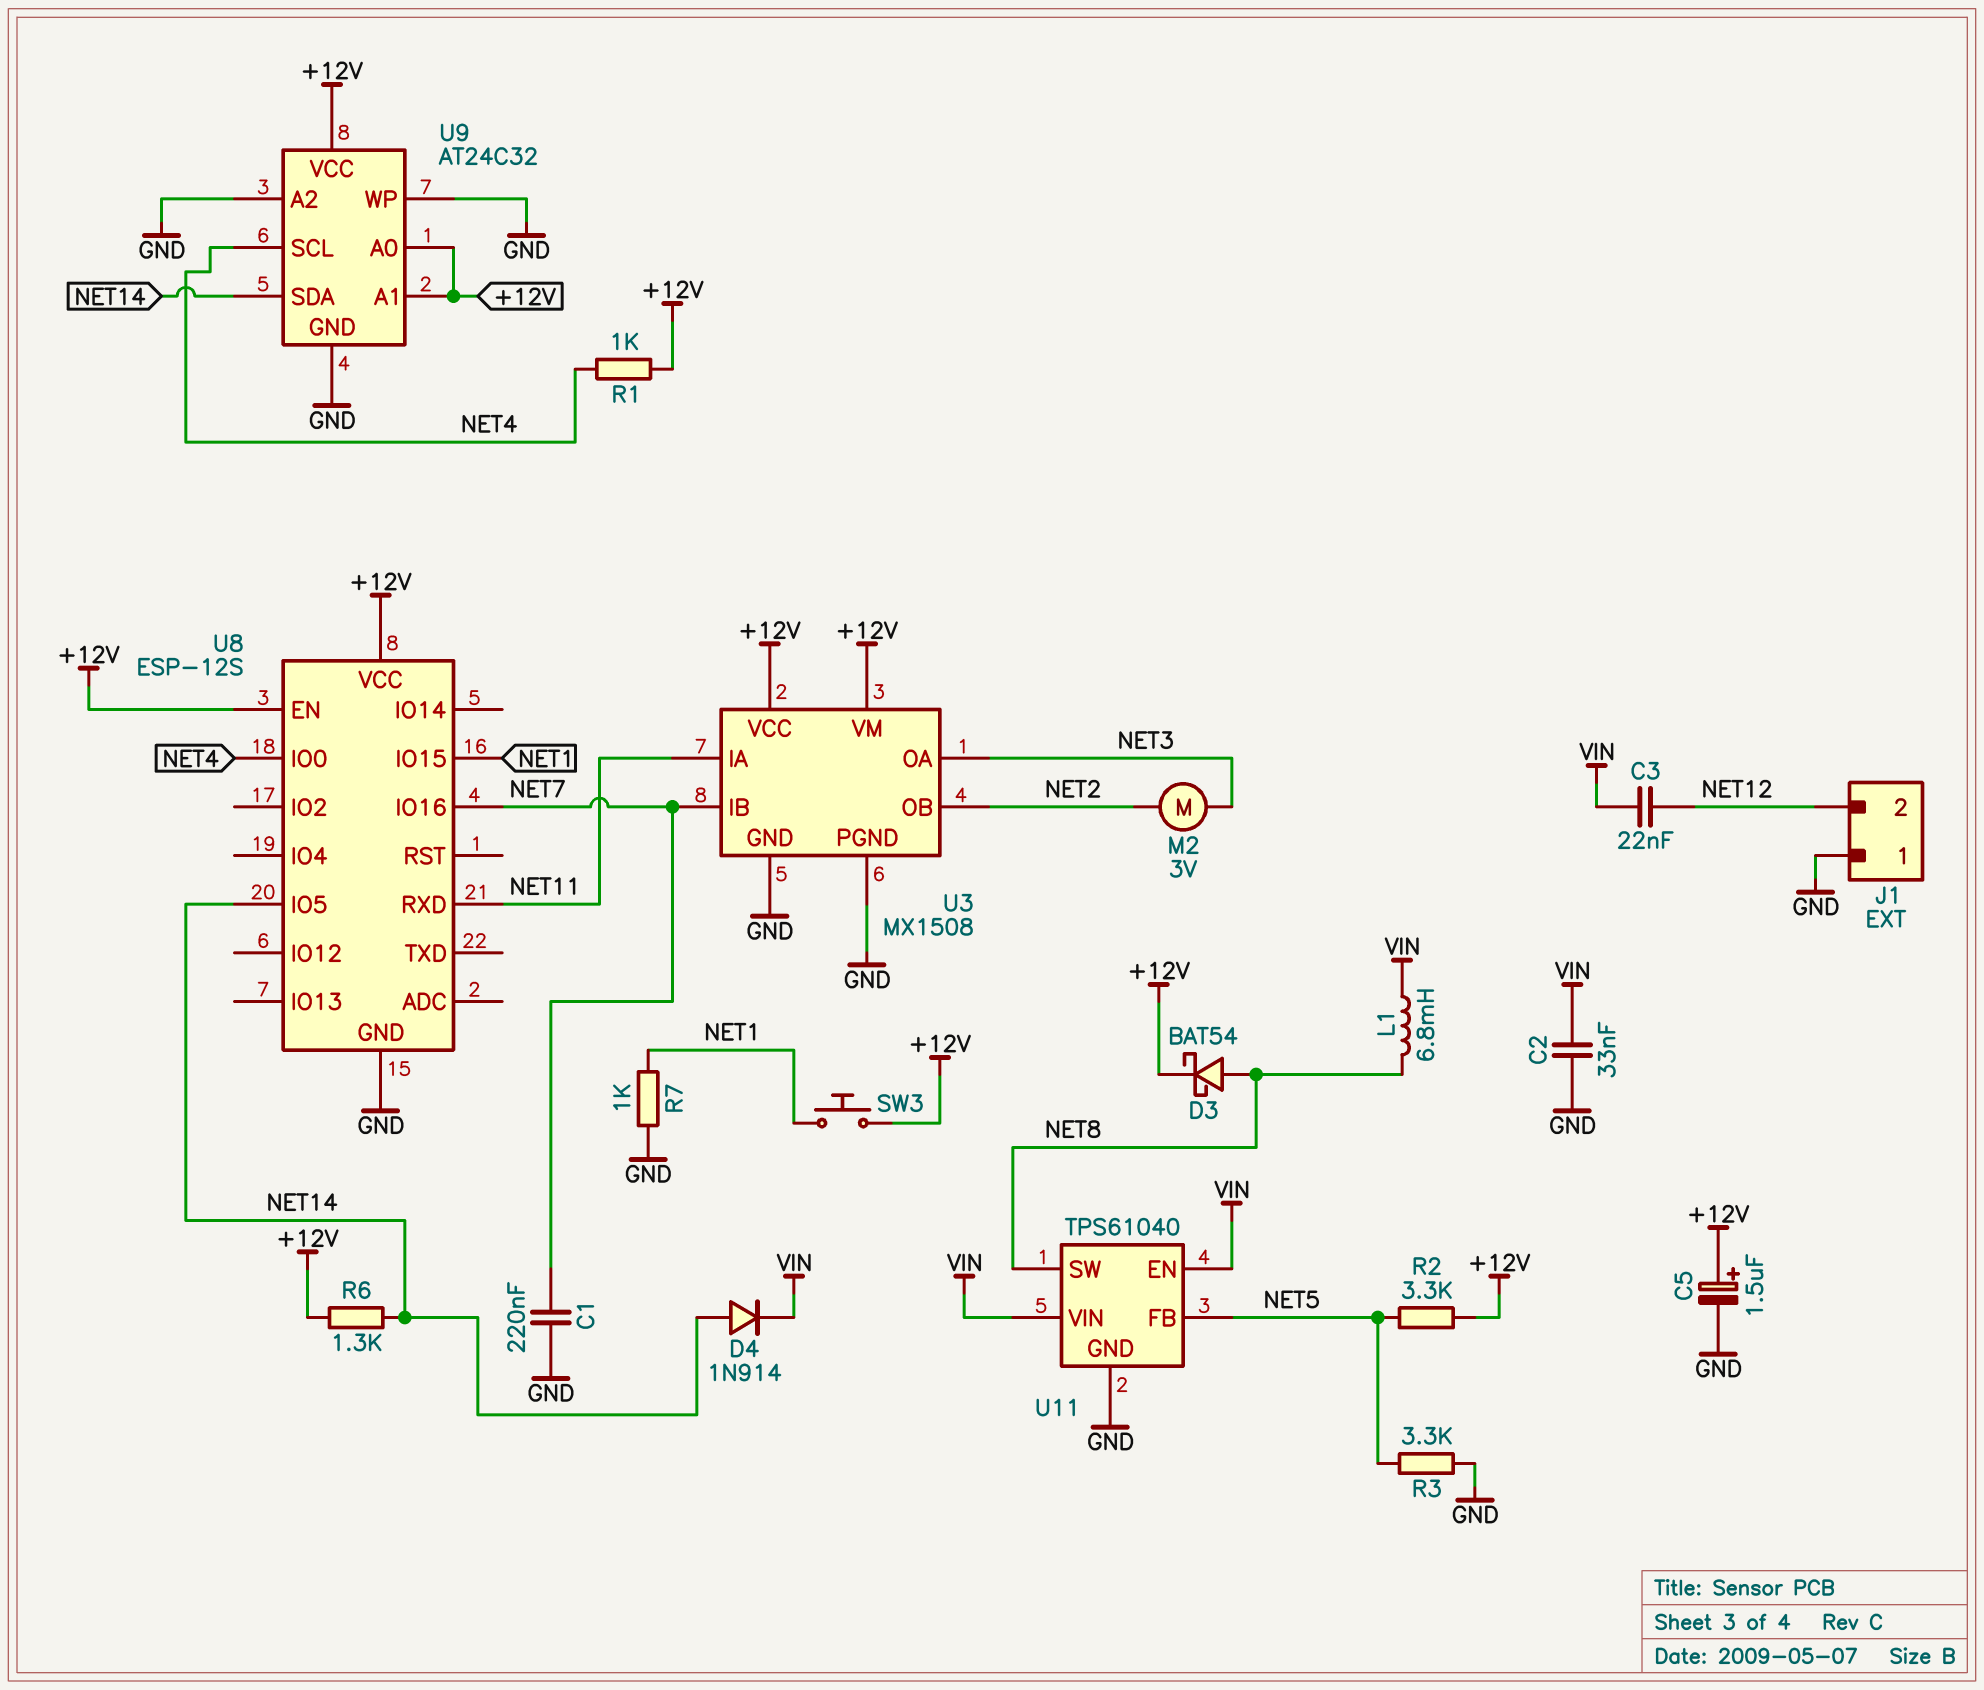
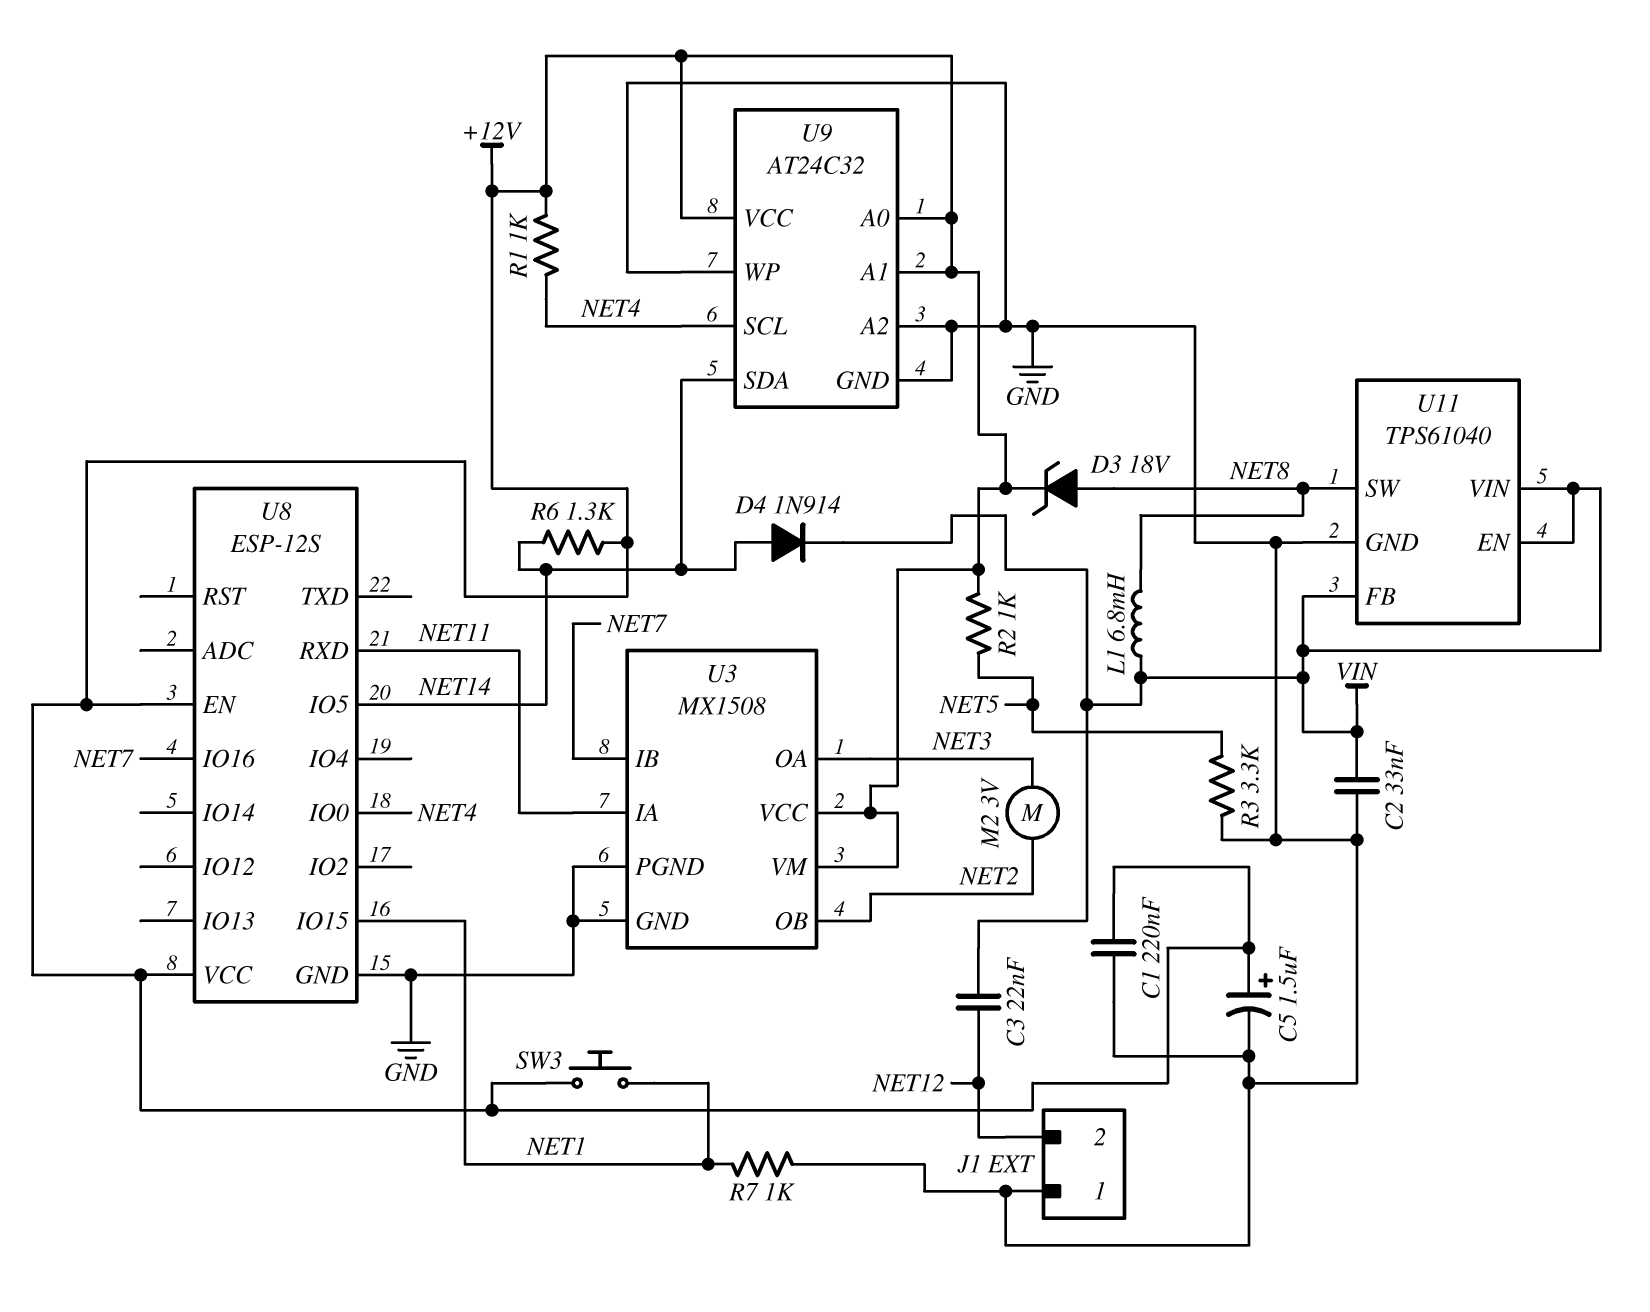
C1: 220nF (GND, NET7) -> 220nF (+12V, GND)
D3: schottky BAT54 (A NET8, K +12V) -> zener 18V (A NET8, K +12V)
R2: 3.3k (+12V, NET5) -> 1k (+12V, NET5)
U11 pin FB: NET5 -> VIN

